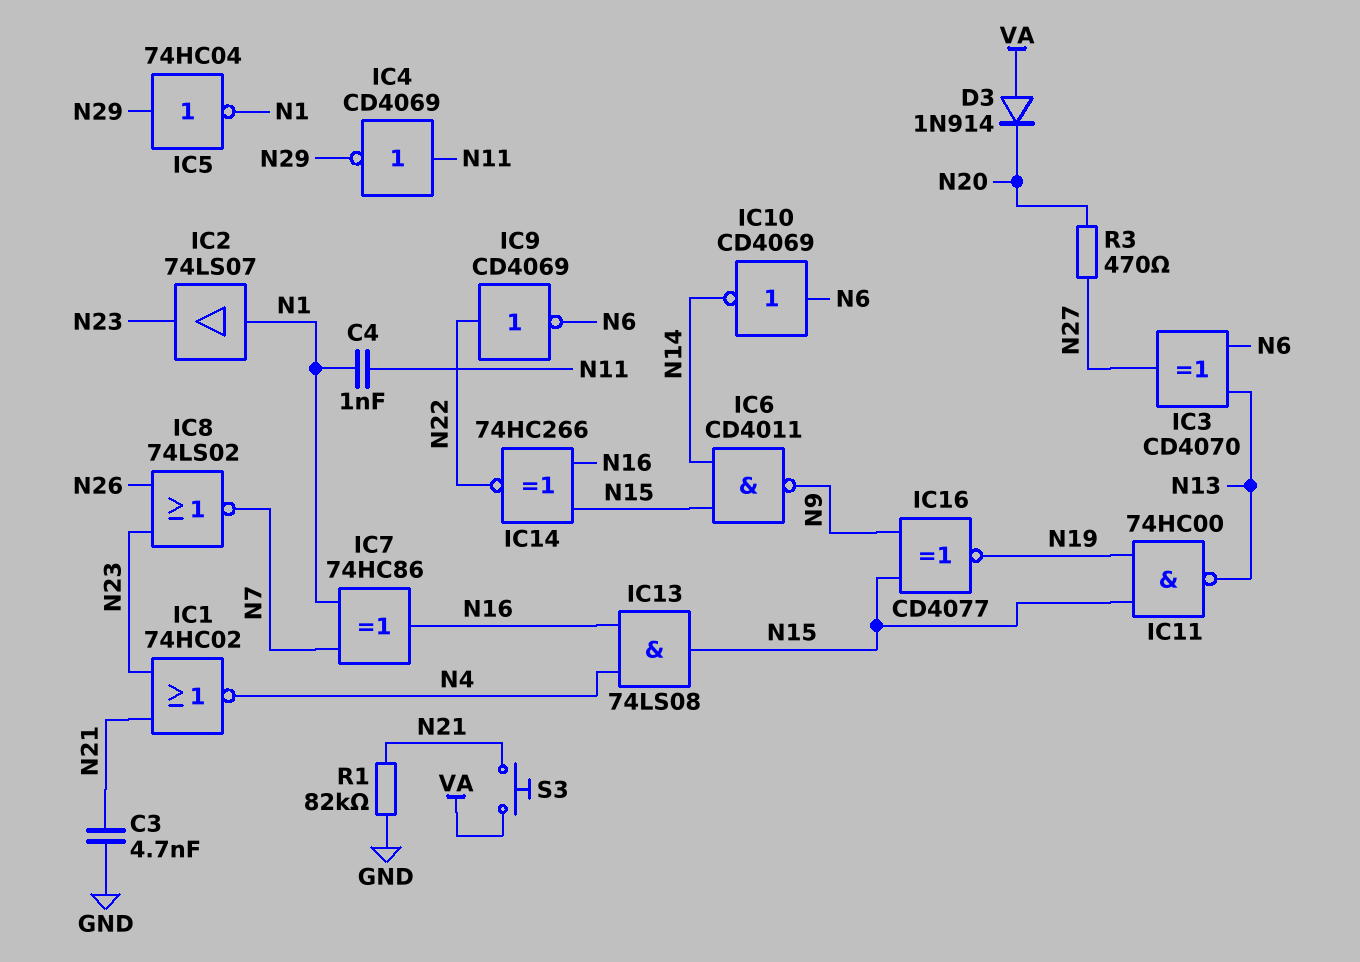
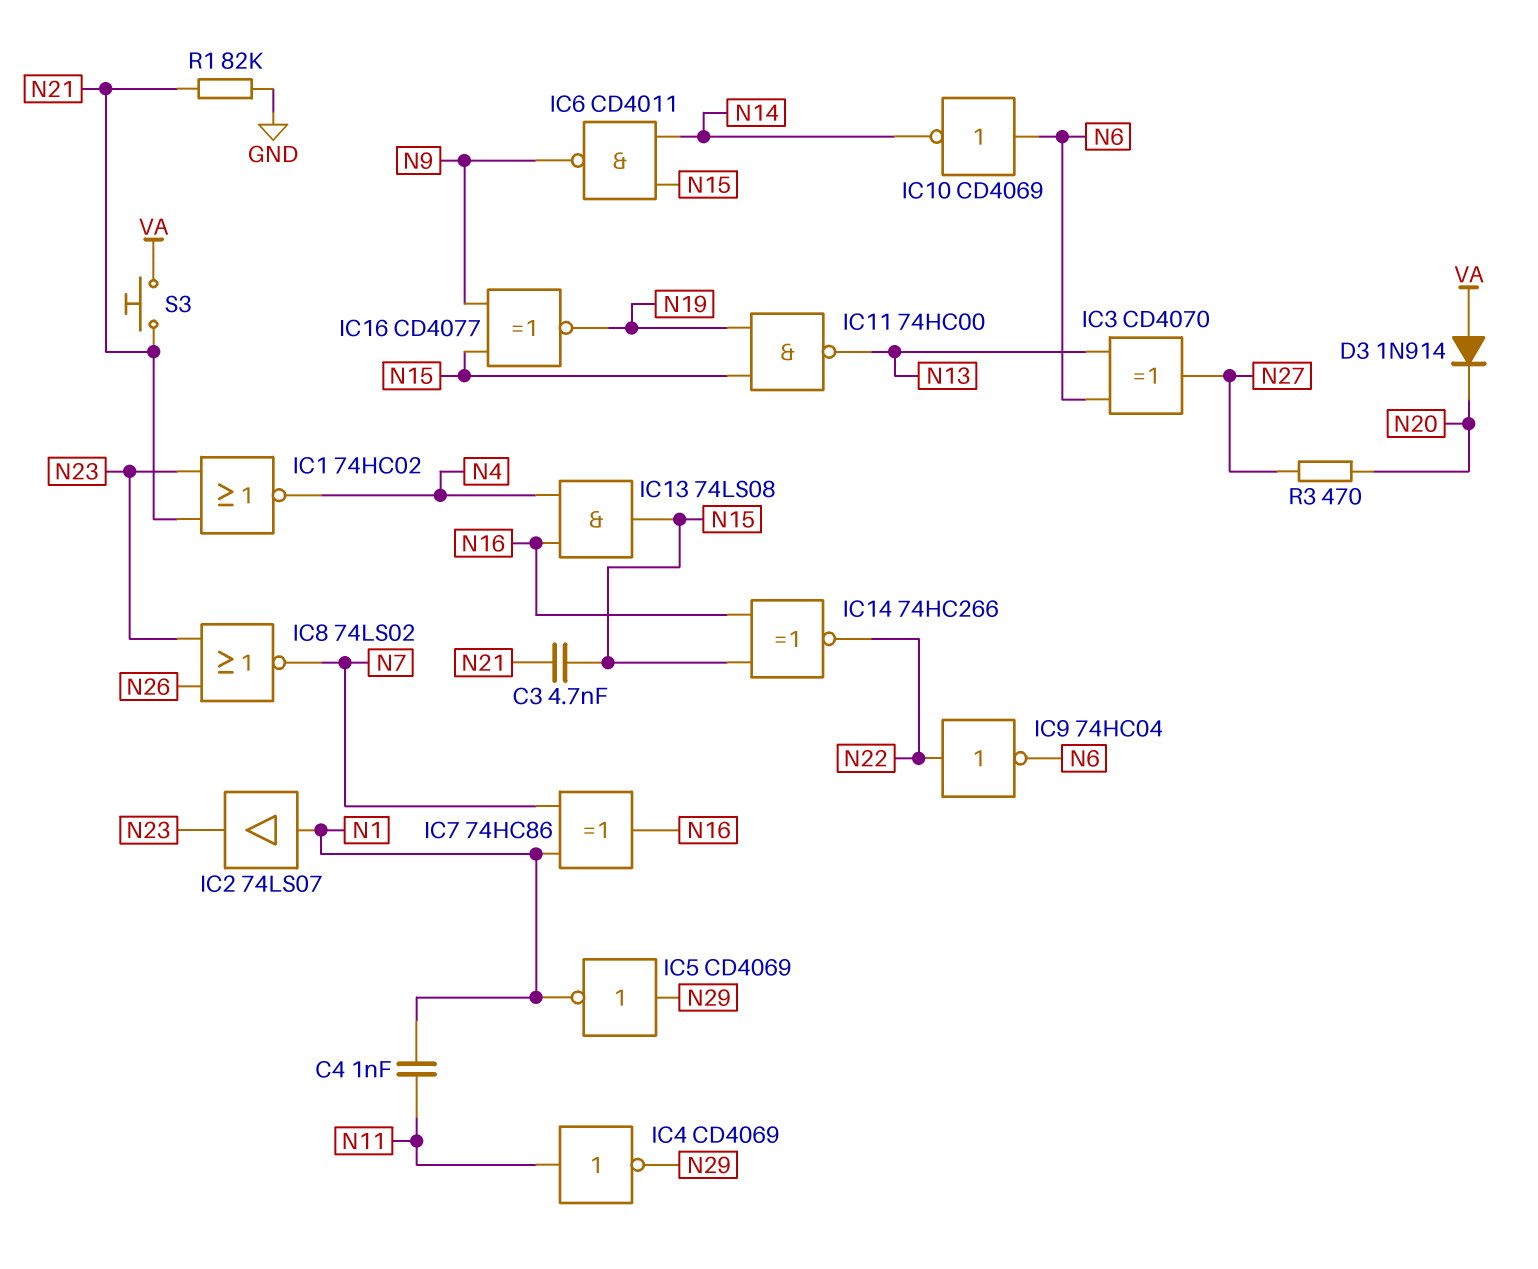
C3: 4.7nF (GND, N21) -> 4.7nF (N15, N21)
IC5: NOT 74HC04 (in N29, out N1) -> NOT CD4069 (in N29, out N1)
IC9: NOT CD4069 (in N22, out N6) -> NOT 74HC04 (in N22, out N6)

